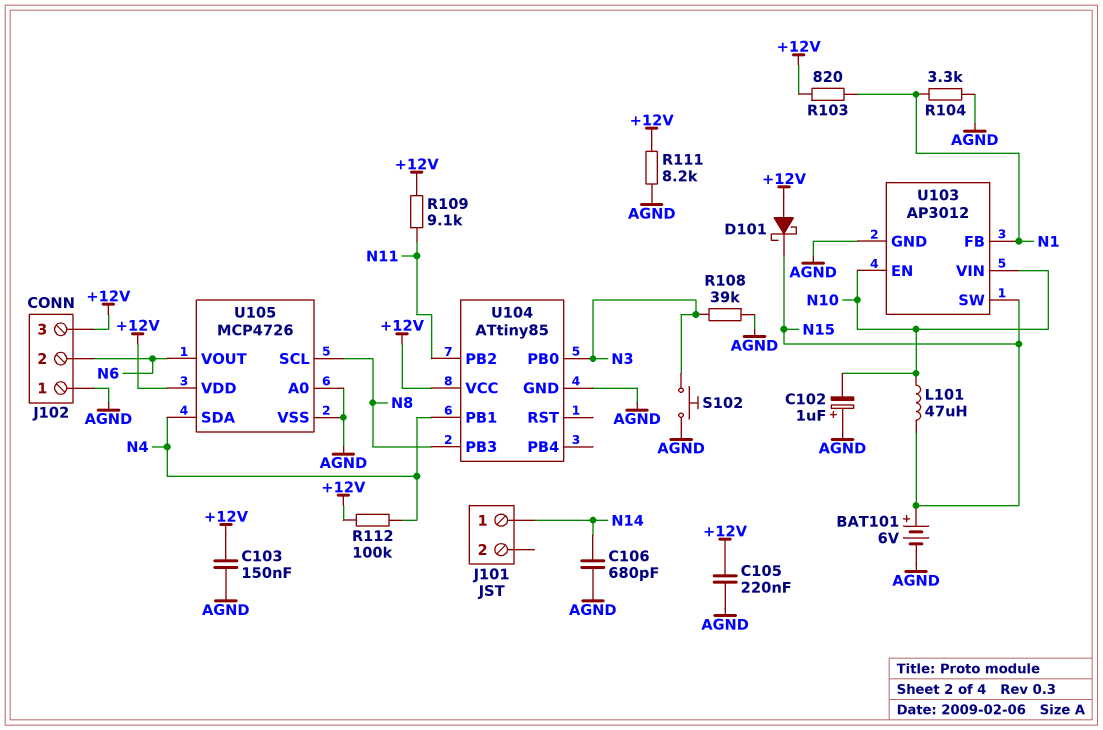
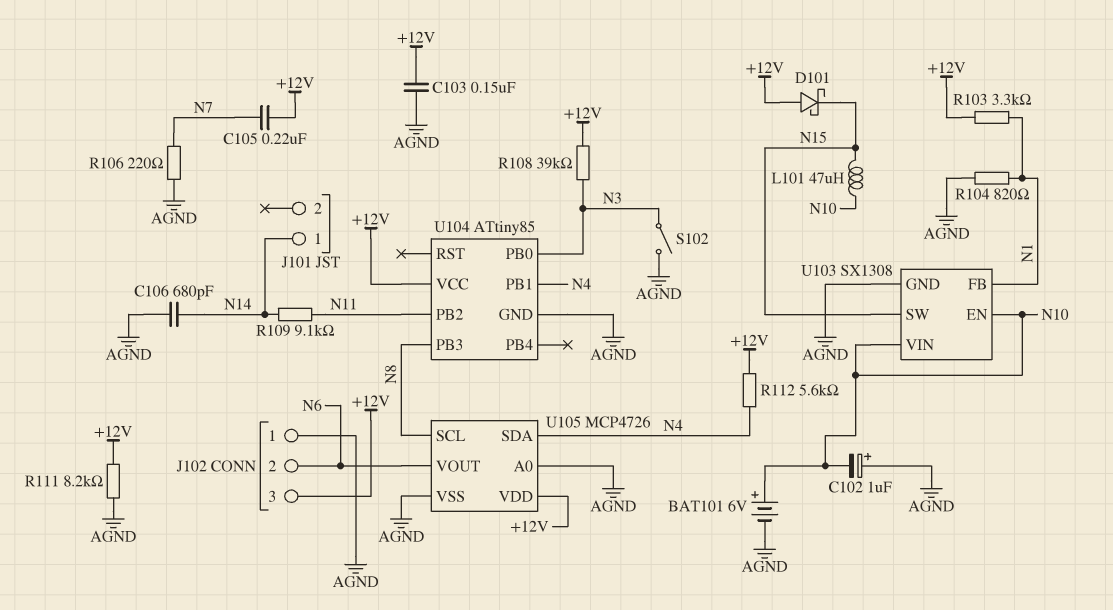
BAT101: 6V (plus N15, minus AGND) -> 6V (plus N10, minus AGND)
C105: 220nF (+12V, AGND) -> 220nF (+12V, N7)
R103: 820 (+12V, N1) -> 3.3k (+12V, N1)
R104: 3.3k (AGND, N1) -> 820 (AGND, N1)
R106: none -> 220 (AGND, N7)
R108: 39k (AGND, N3) -> 39k (+12V, N3)
R109: 9.1k (+12V, N11) -> 9.1k (N11, N14)
R112: 100k (+12V, N4) -> 5.6k (+12V, N4)
S102: button (AGND, N3) -> switch (AGND, N3)
U103: AP3012 -> SX1308

